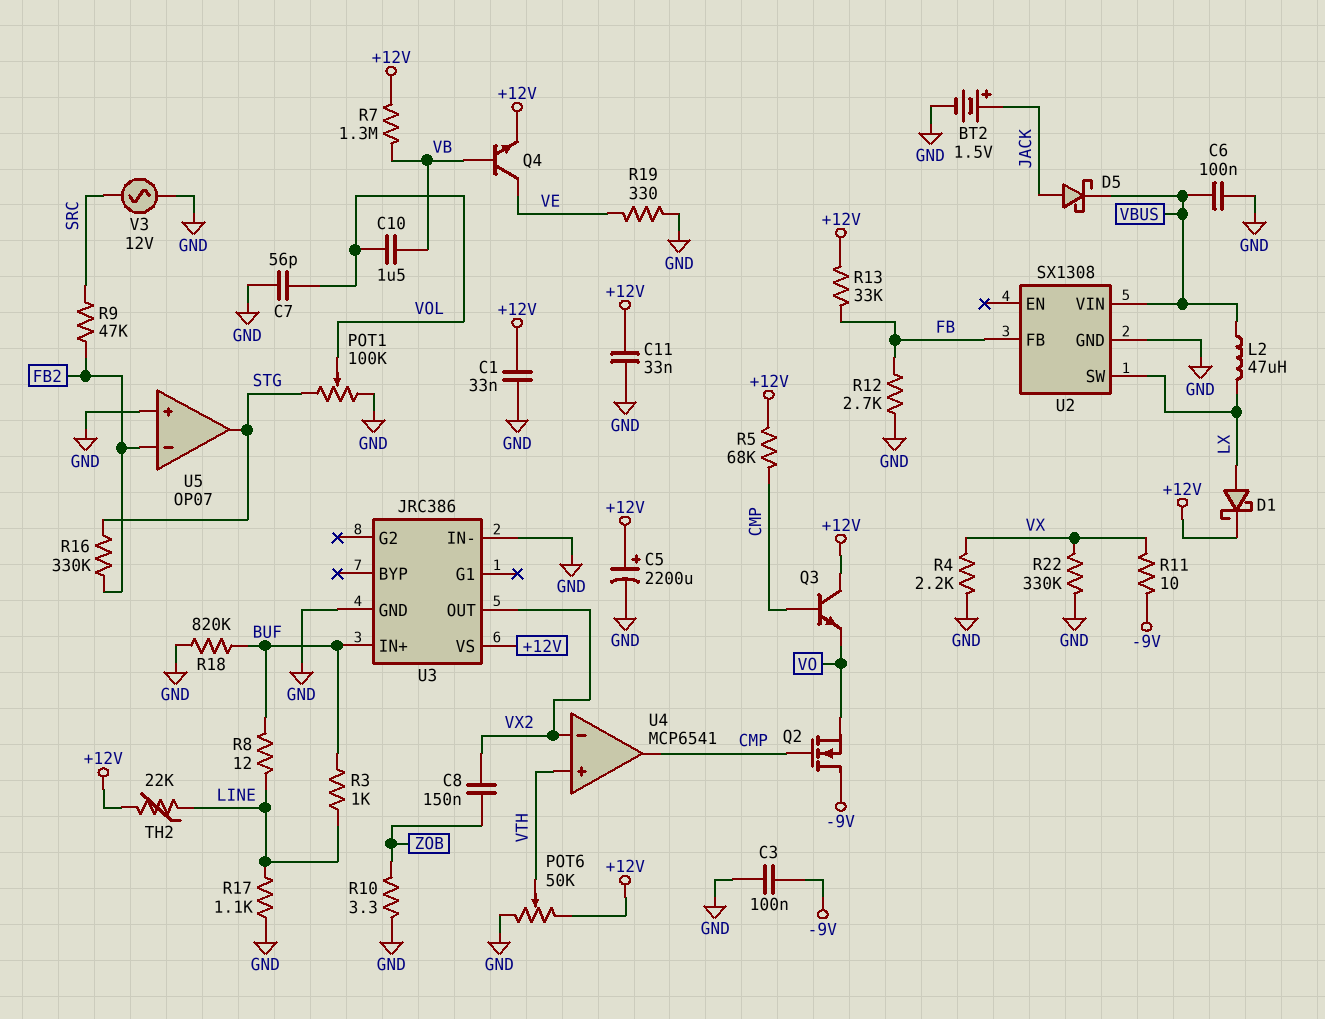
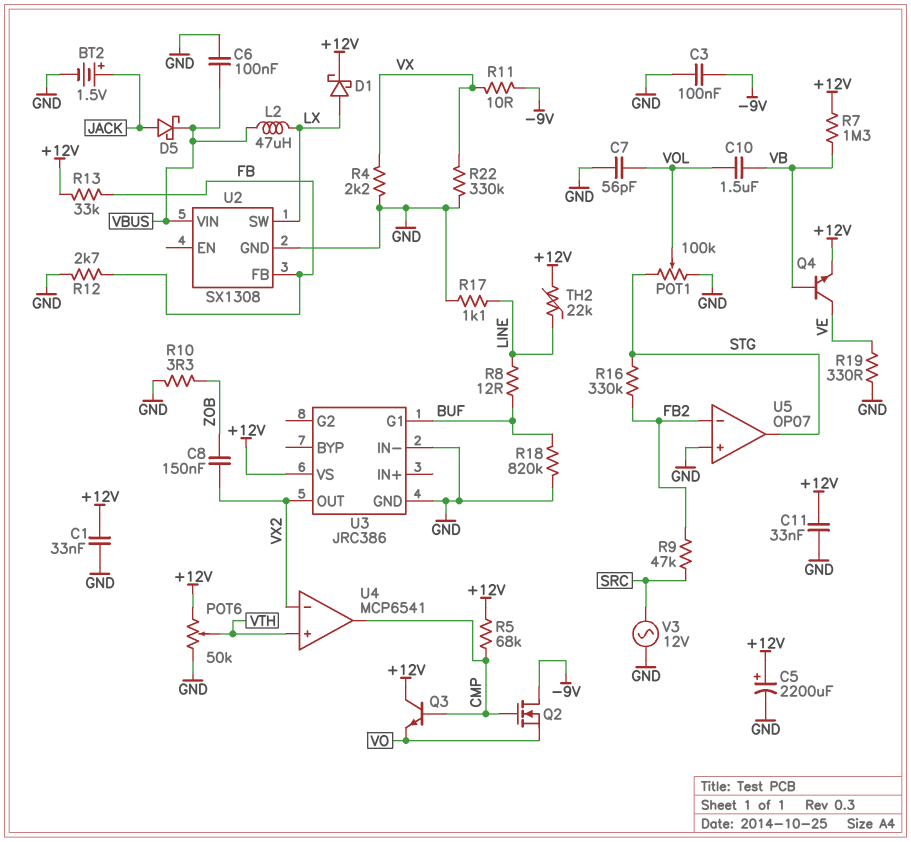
R3: 1k (BUF, LINE) -> none
U3 pin G1: none -> BUF
U3 pin IN+: BUF -> none

